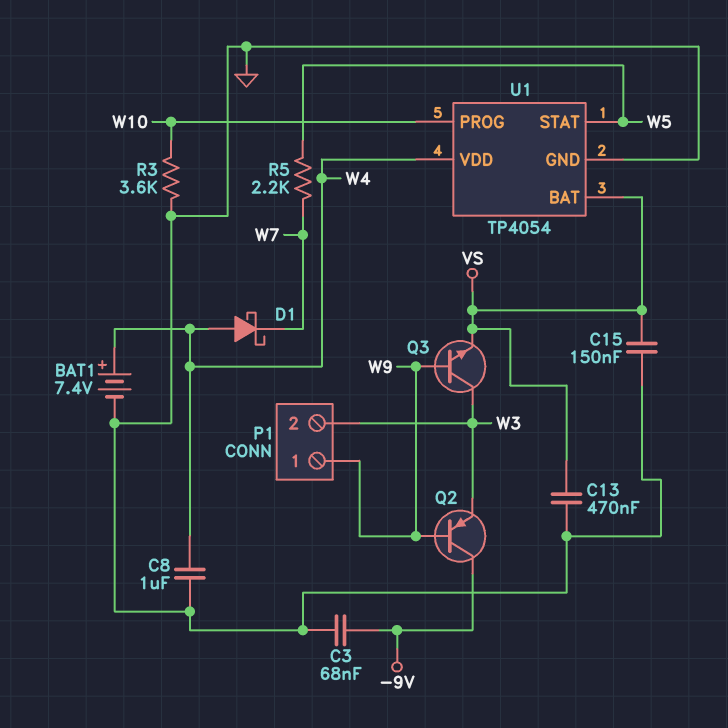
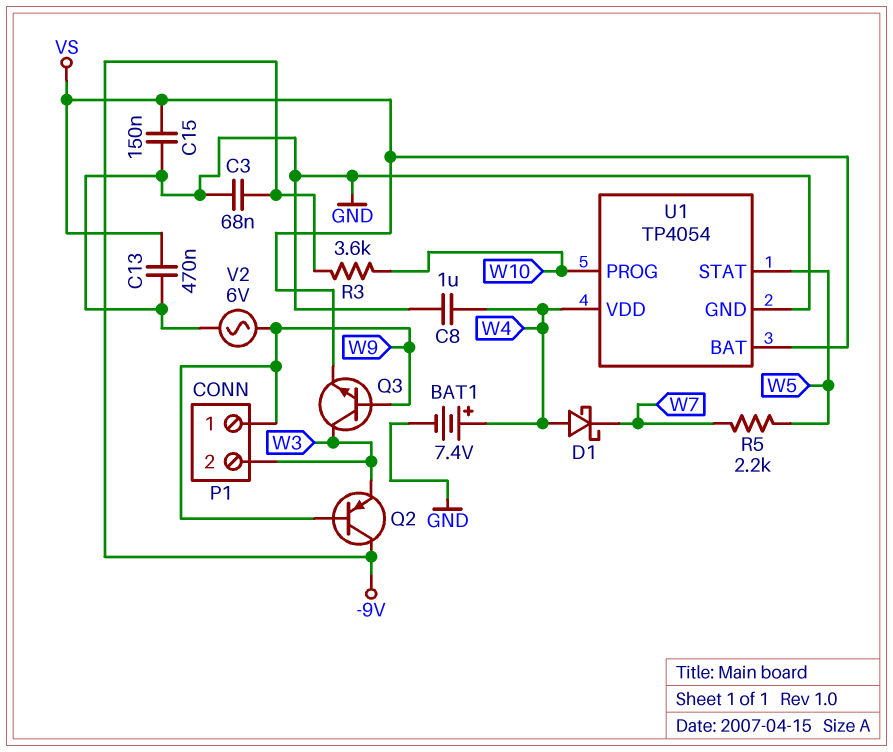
R3: 3.6k (GND, W10) -> 3.6k (-9V, W10)
V2: none -> AC 6V (GND, W9)

